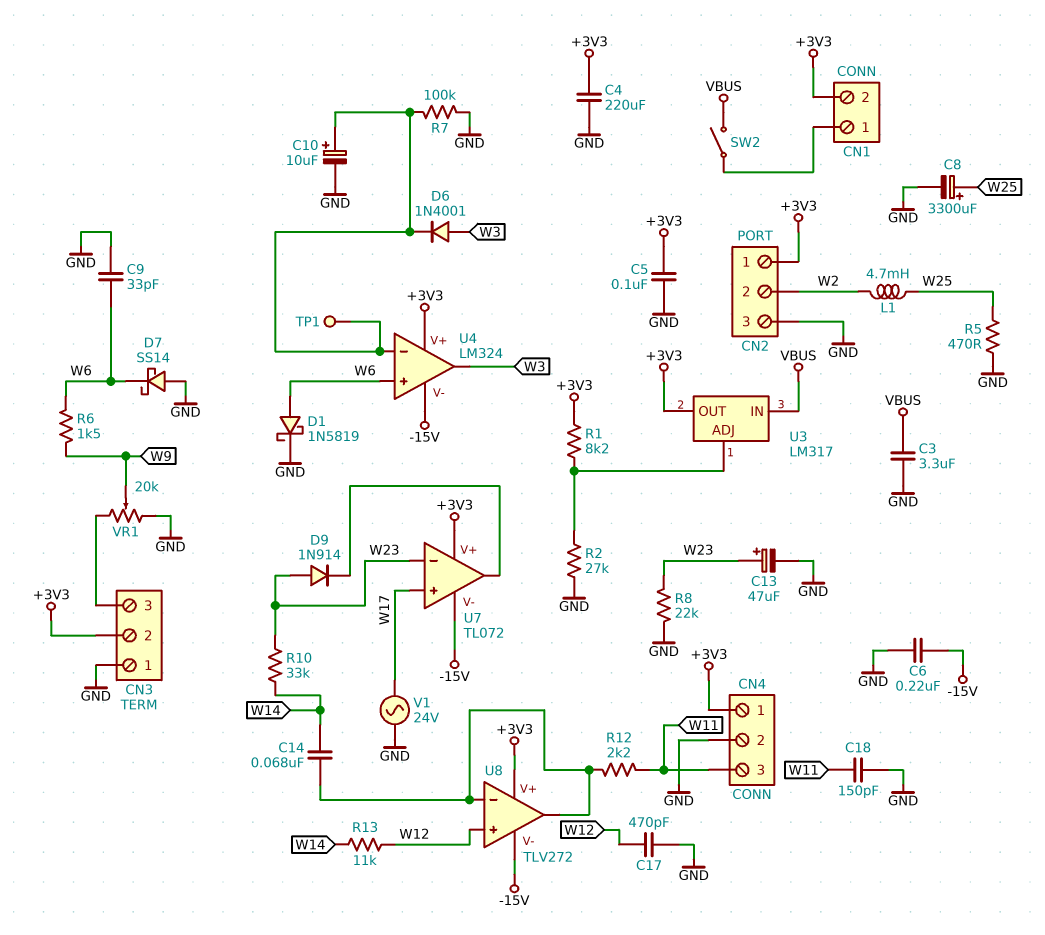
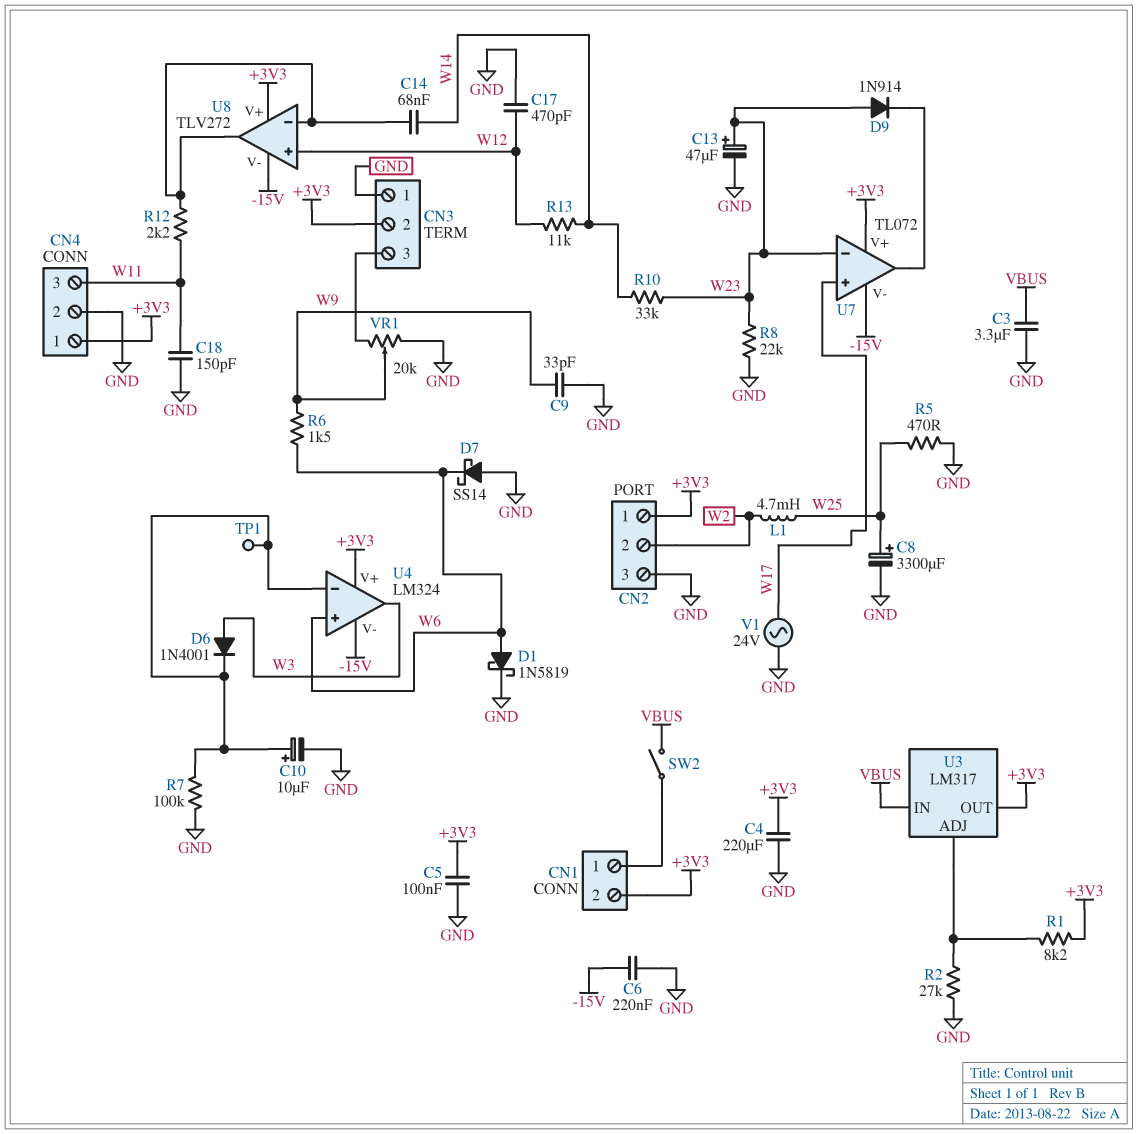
C9: 33pF (GND, W6) -> 33pF (GND, W9)

